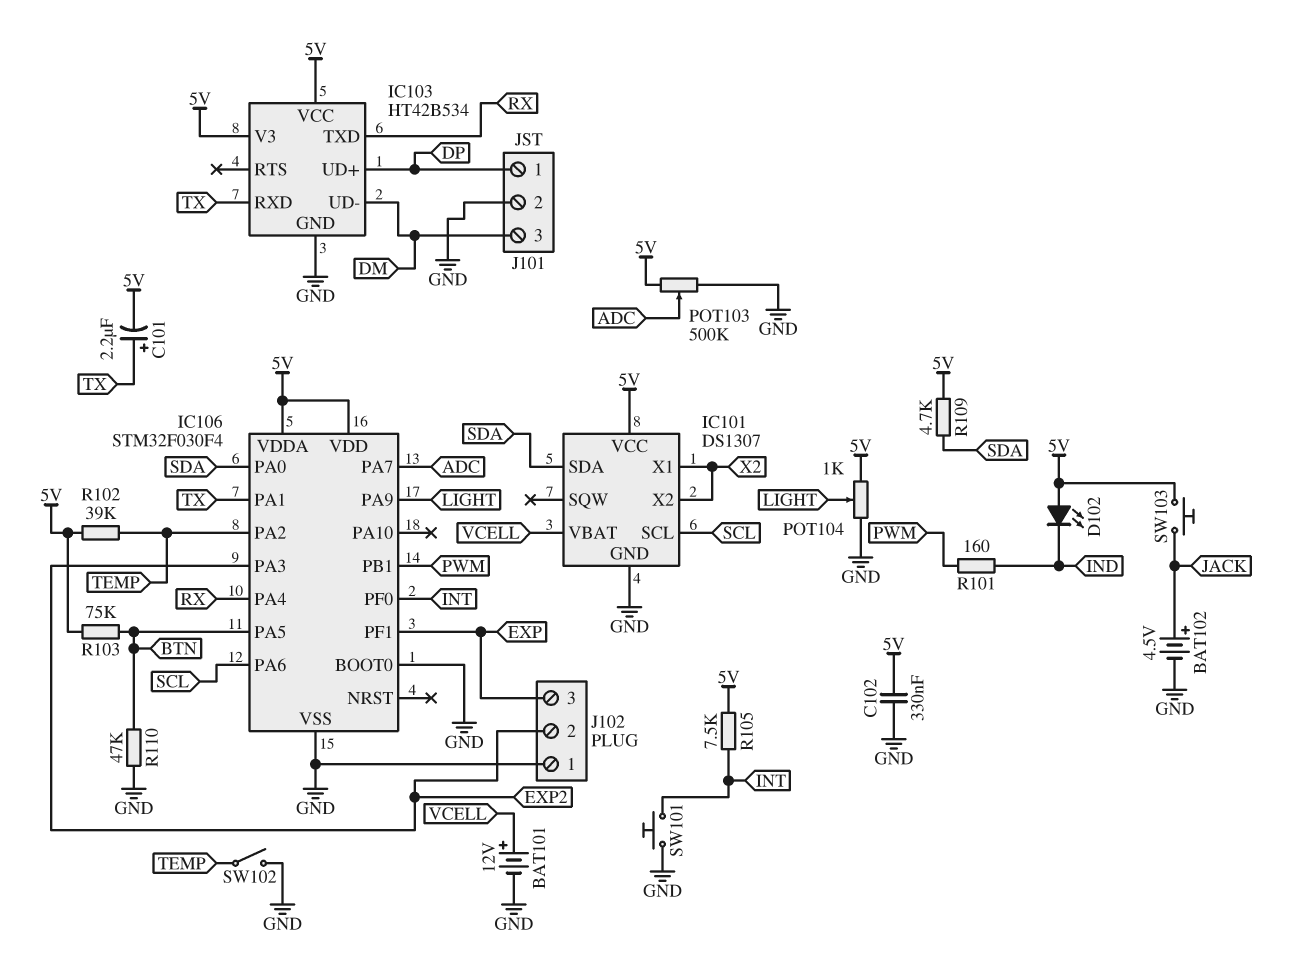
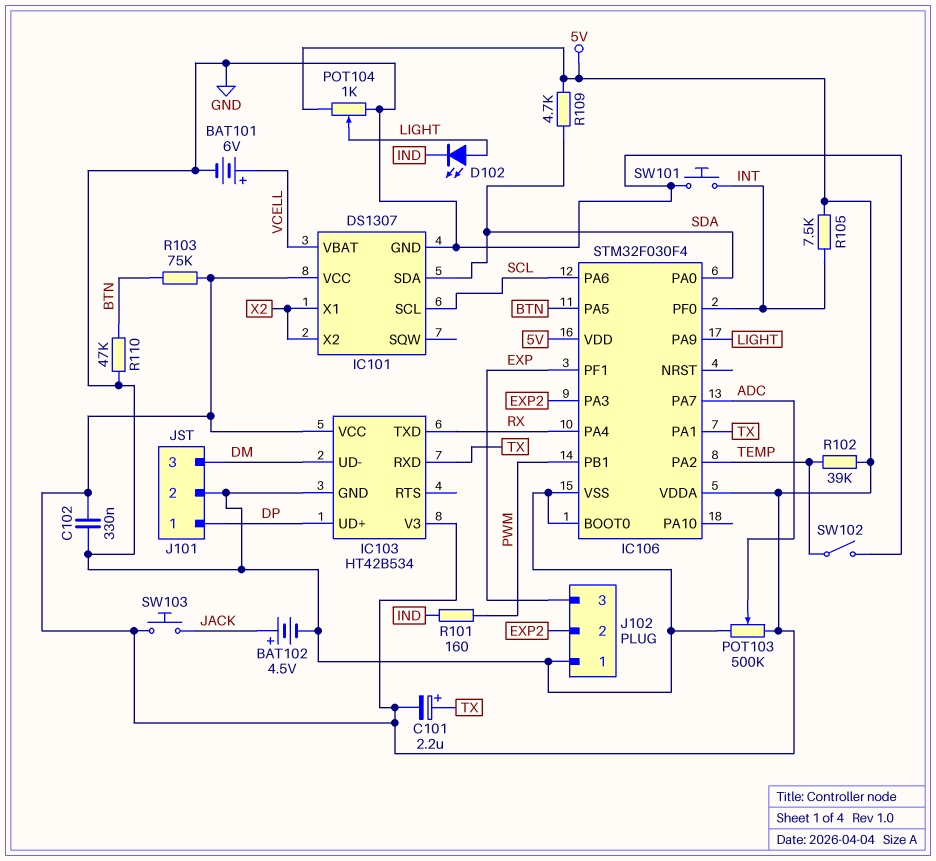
BAT101: 12V (plus VCELL, minus GND) -> 6V (plus VCELL, minus GND)
D102: LED (A 5V, K IND) -> LED (A LIGHT, K IND)

